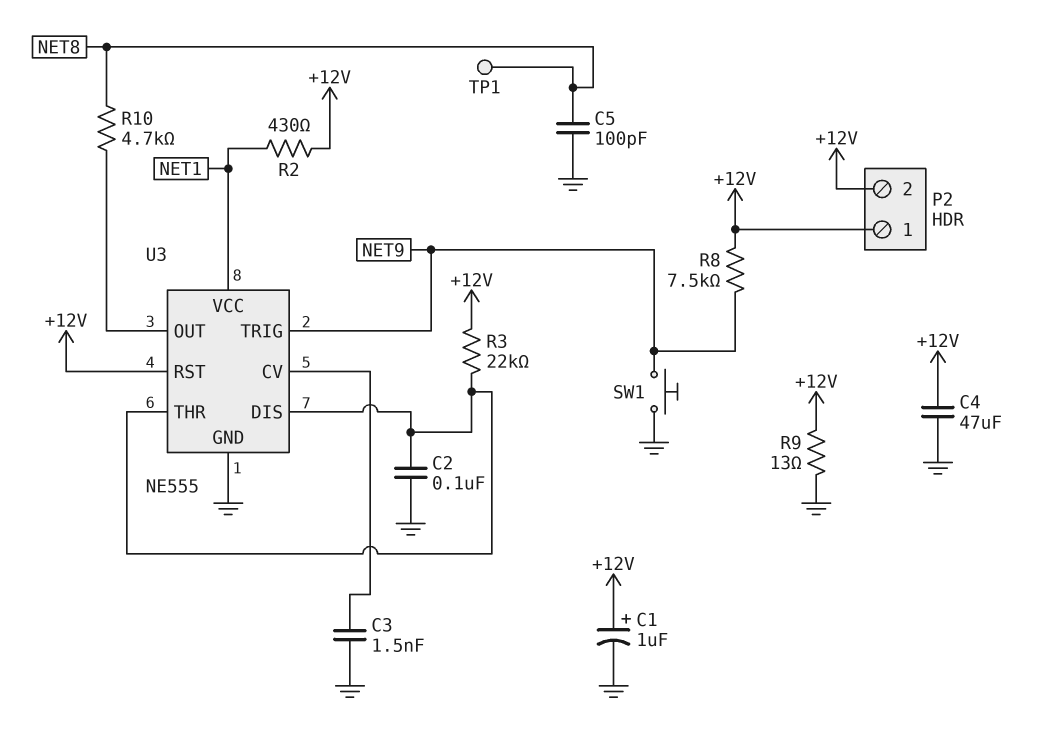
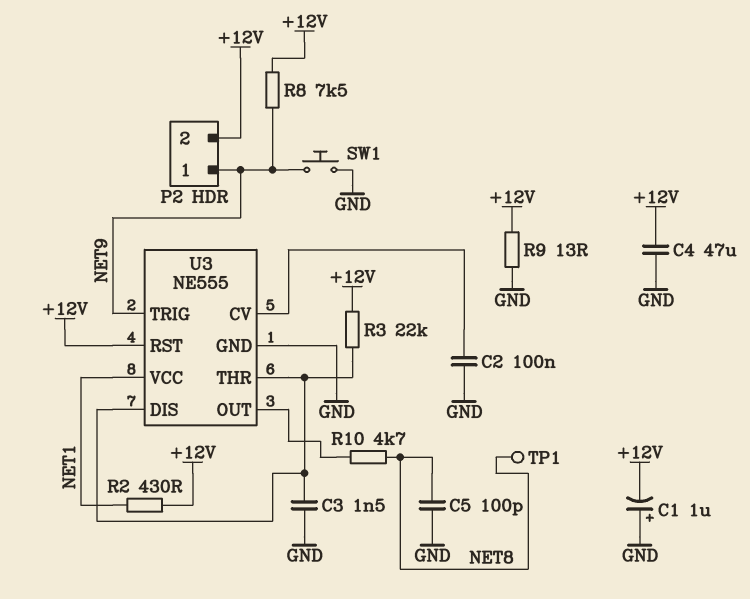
C1: 1uF (plus +12V, minus GND) -> 1uF (plus GND, minus +12V)
C2: 100nF (GND, U3/DIS) -> 100nF (GND, U3/CV)
C3: 1.5nF (GND, U3/CV) -> 1.5nF (GND, U3/DIS)
P2 pin 1: +12V -> NET9

